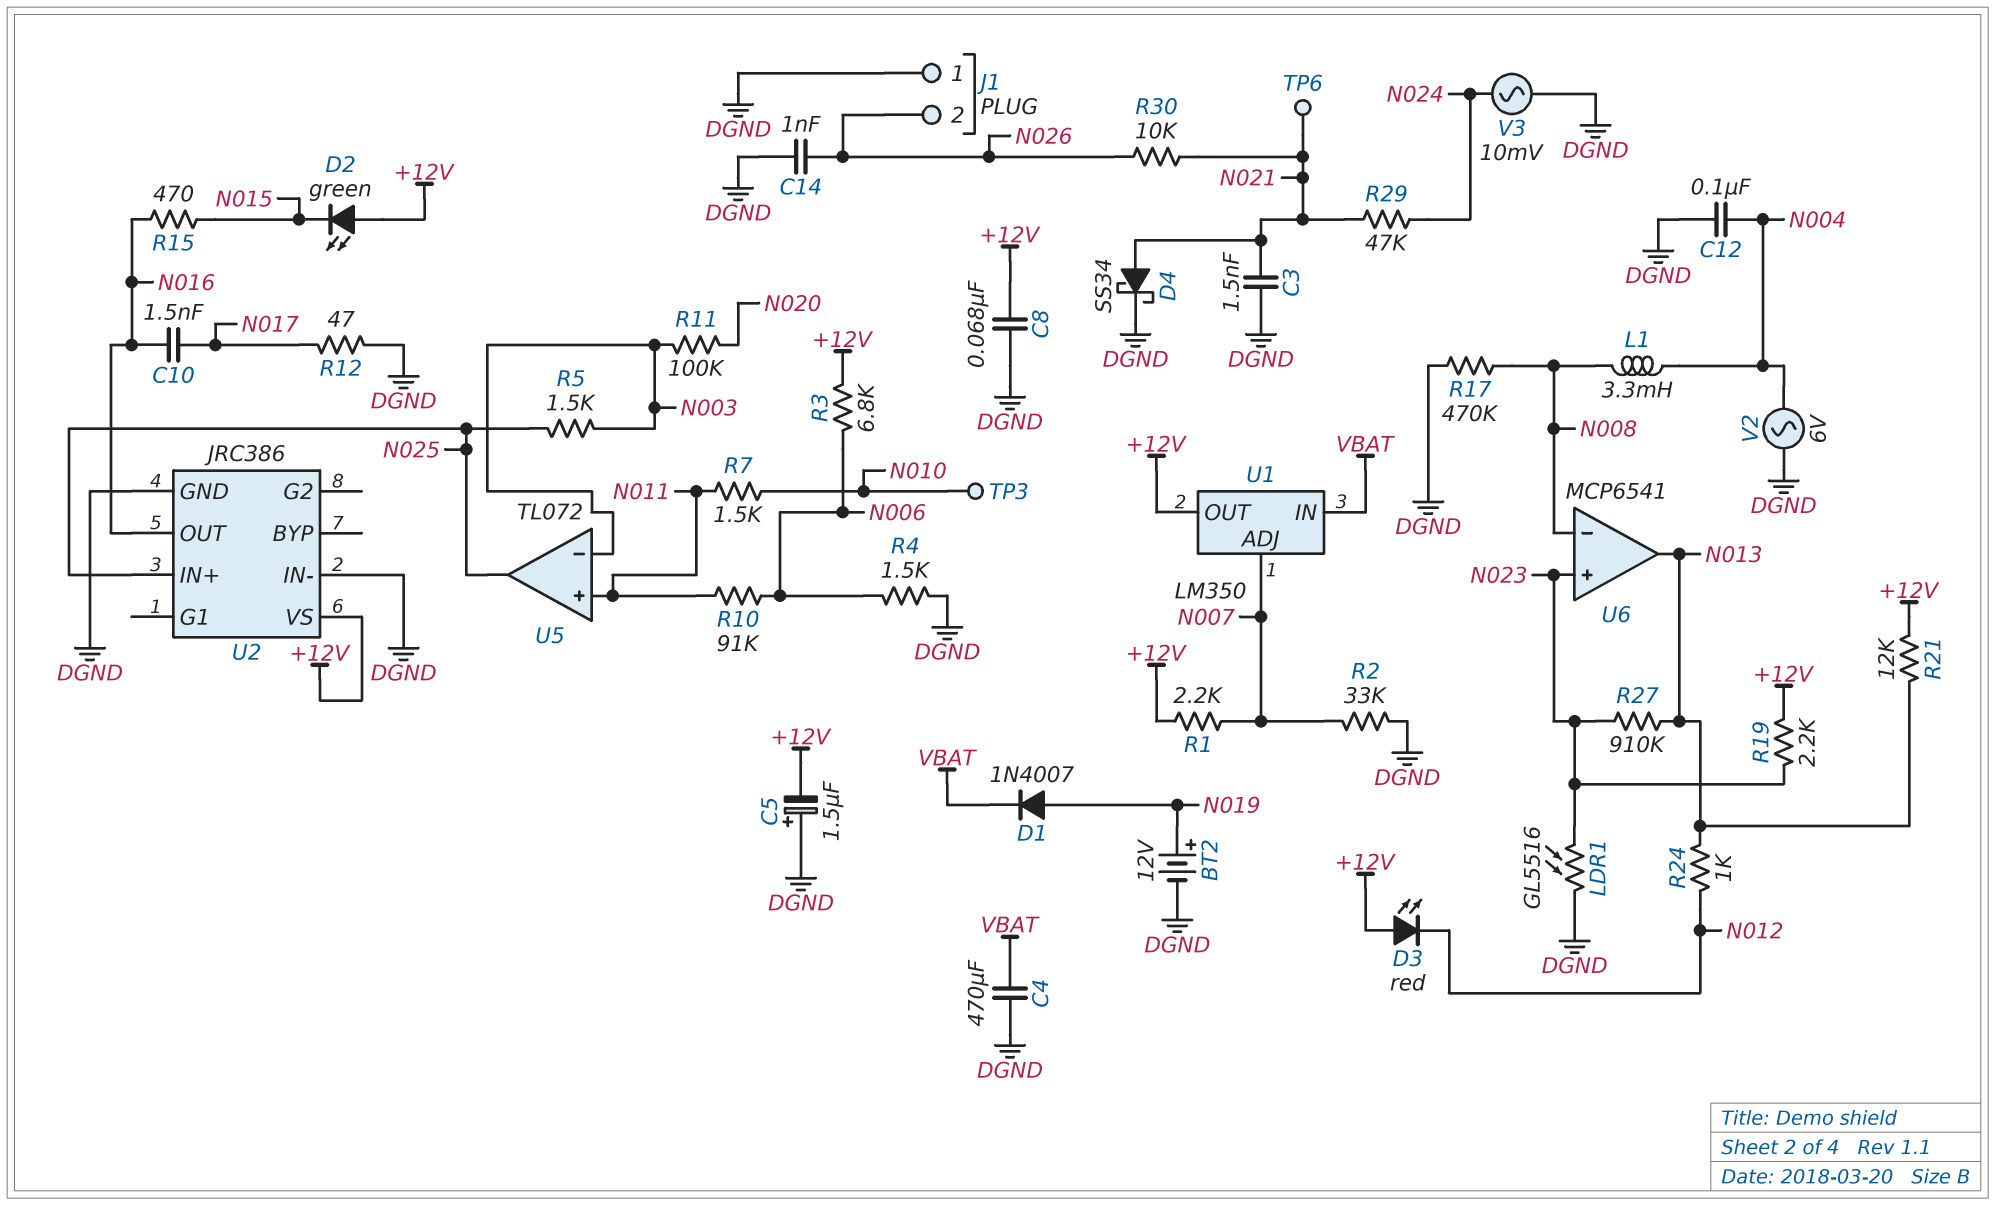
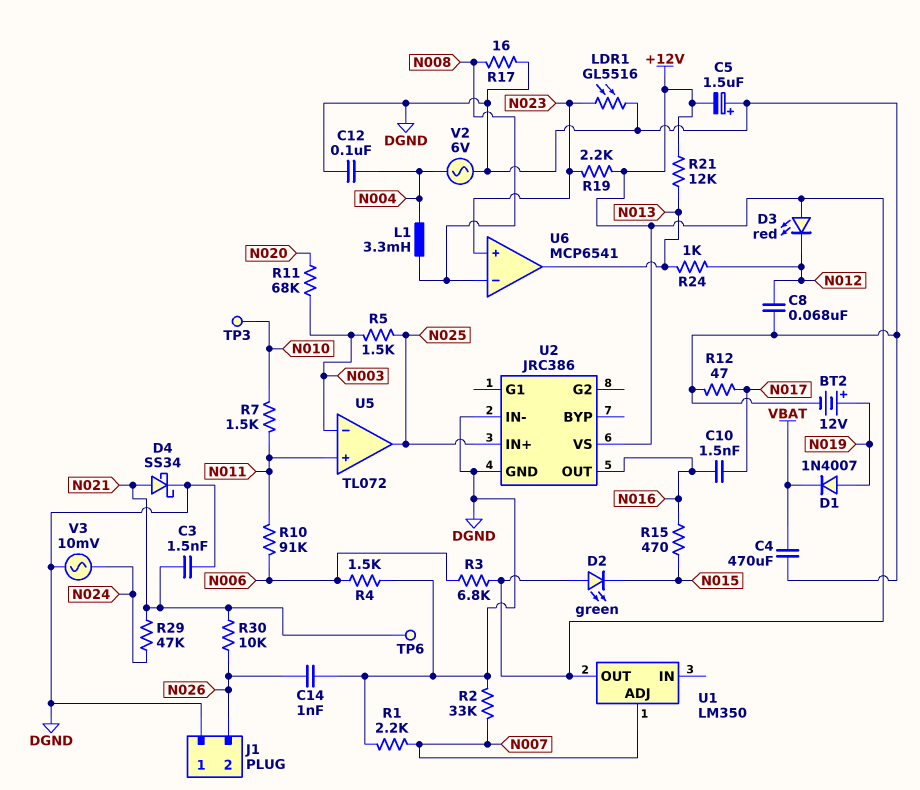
C8: 68nF (+12V, DGND) -> 68nF (DGND, N012)
R1: 2.2k (+12V, N007) -> 2.2k (DGND, N007)
R11: 100k (N003, N020) -> 68k (N003, N020)
R17: 470k (DGND, N008) -> 16 (DGND, N008)
R27: 910k (N013, N023) -> none
U1 pin IN: VBAT -> none

